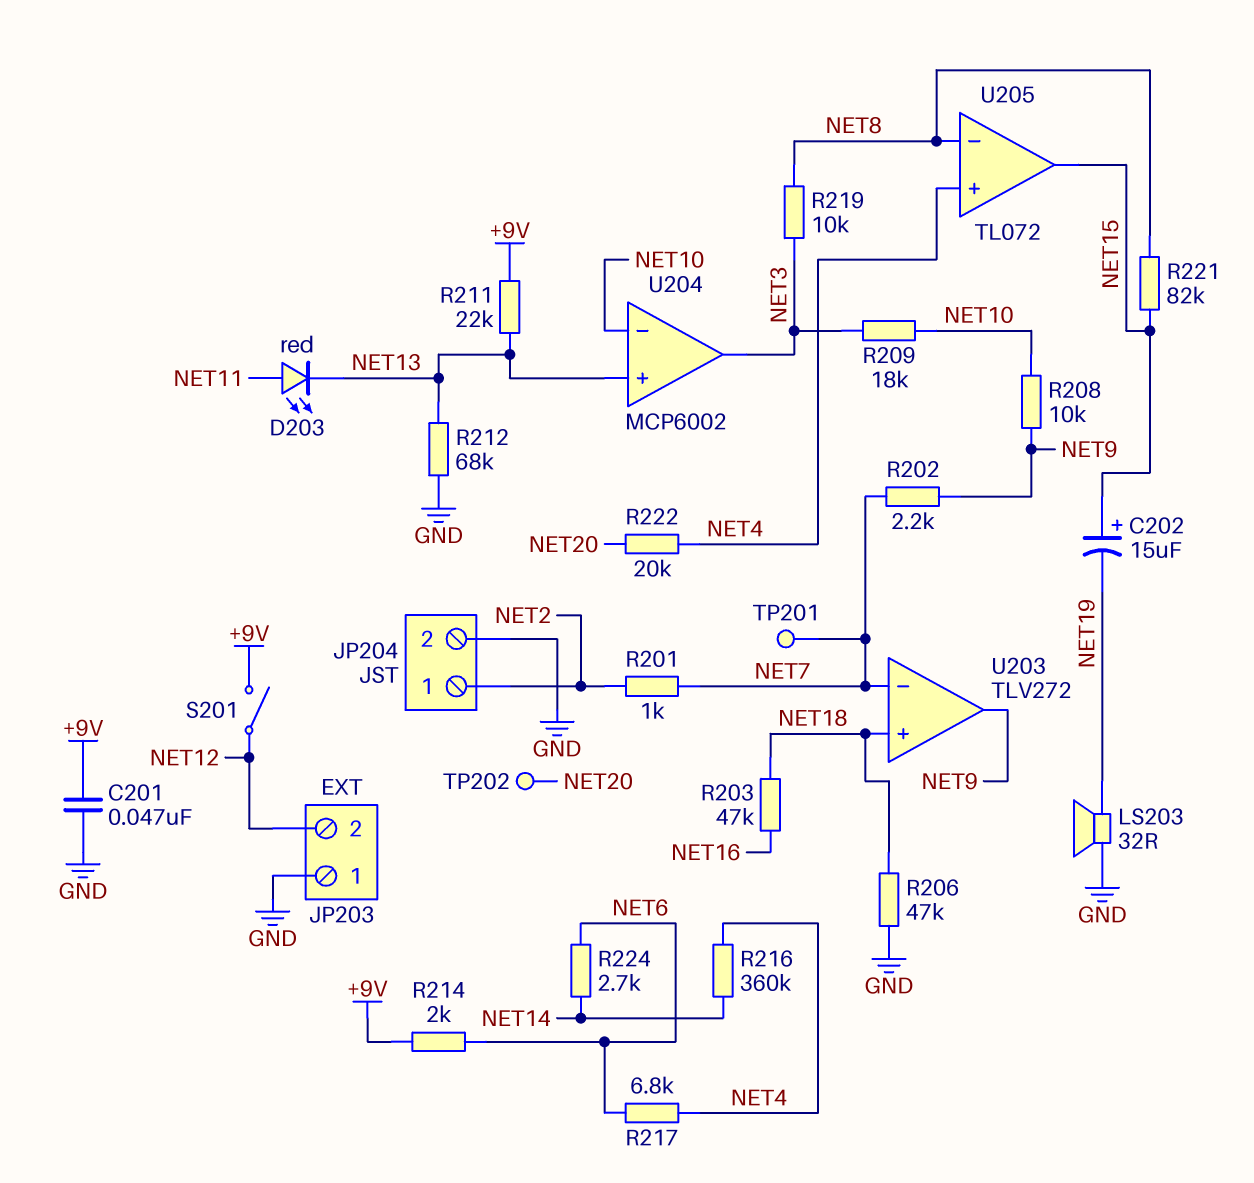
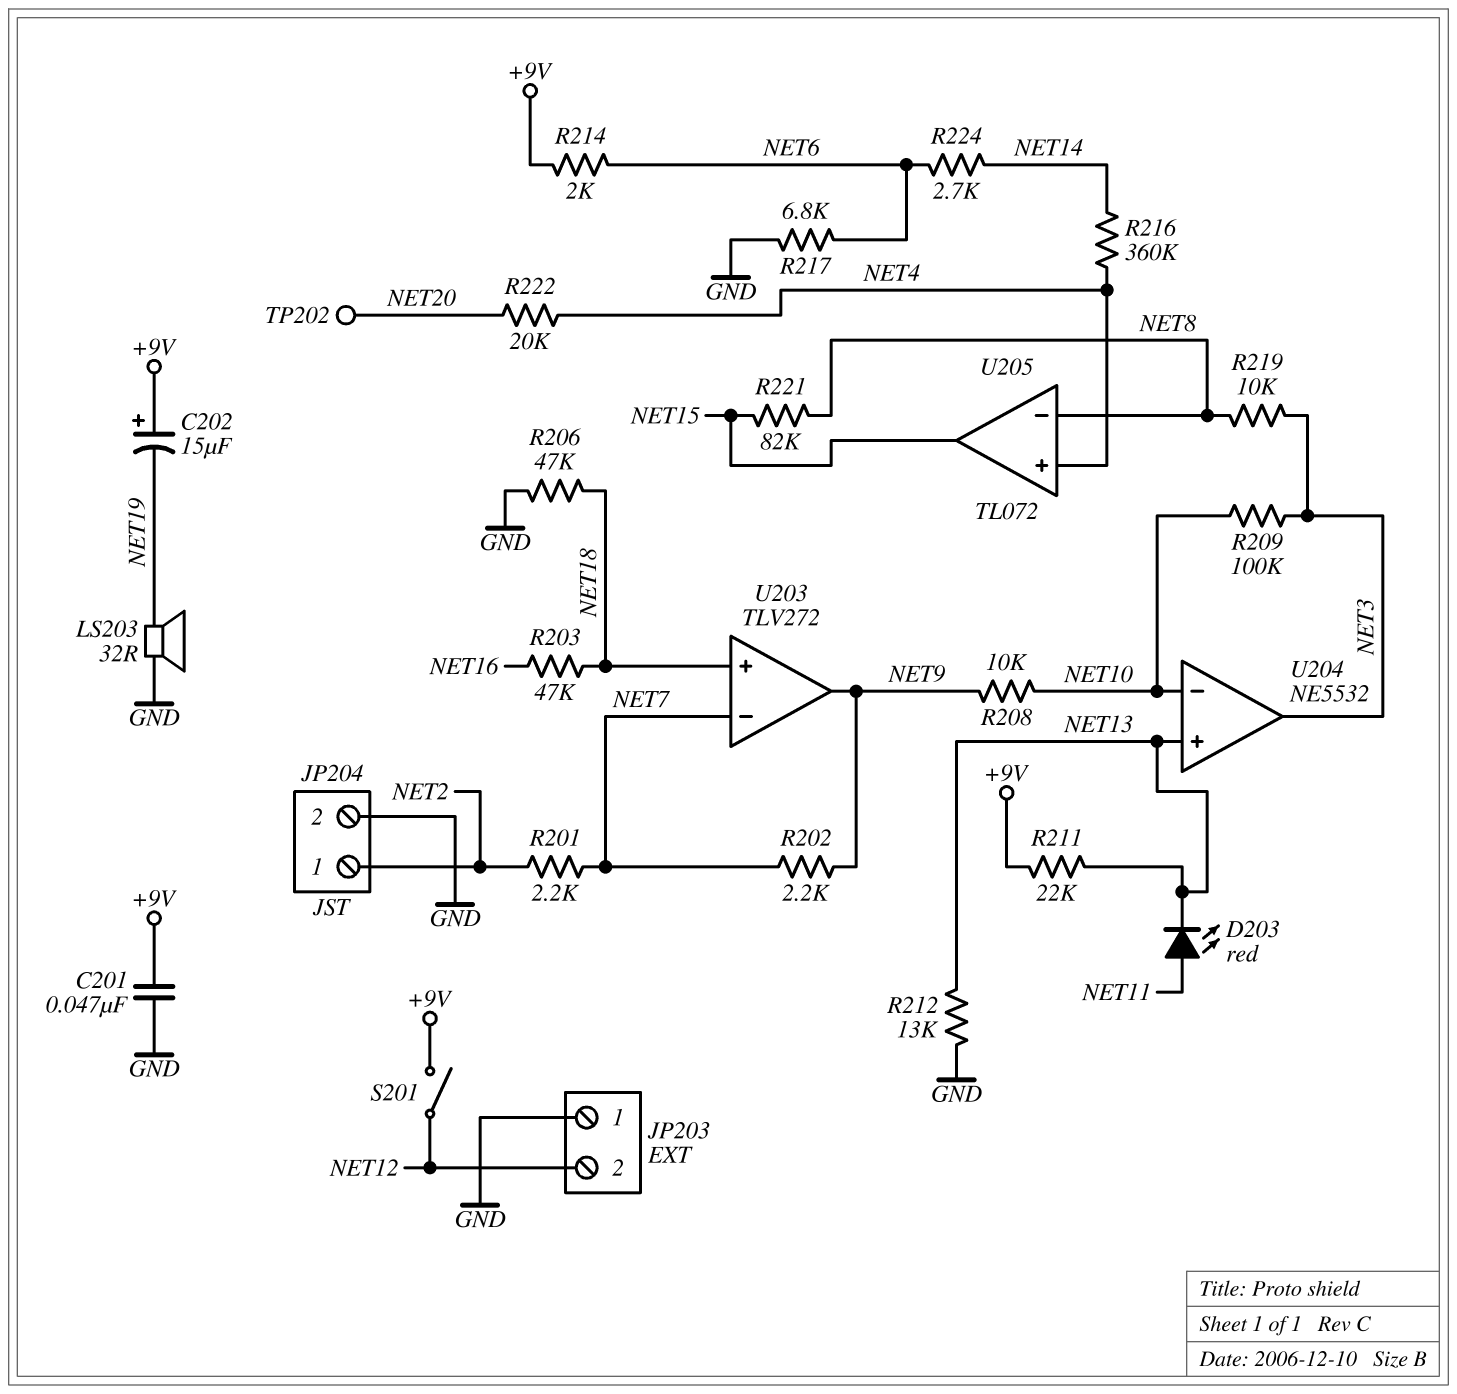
C202: 15uF (plus NET15, minus NET19) -> 15uF (plus +9V, minus NET19)
R201: 1k (NET2, NET7) -> 2.2k (NET2, NET7)
R209: 18k (NET3, NET10) -> 100k (NET3, NET10)
R212: 68k (GND, NET13) -> 13k (GND, NET13)
R217: 6.8k (NET4, NET6) -> 6.8k (GND, NET6)
TP201: test point (NET7) -> none
U204: MCP6002 -> NE5532

